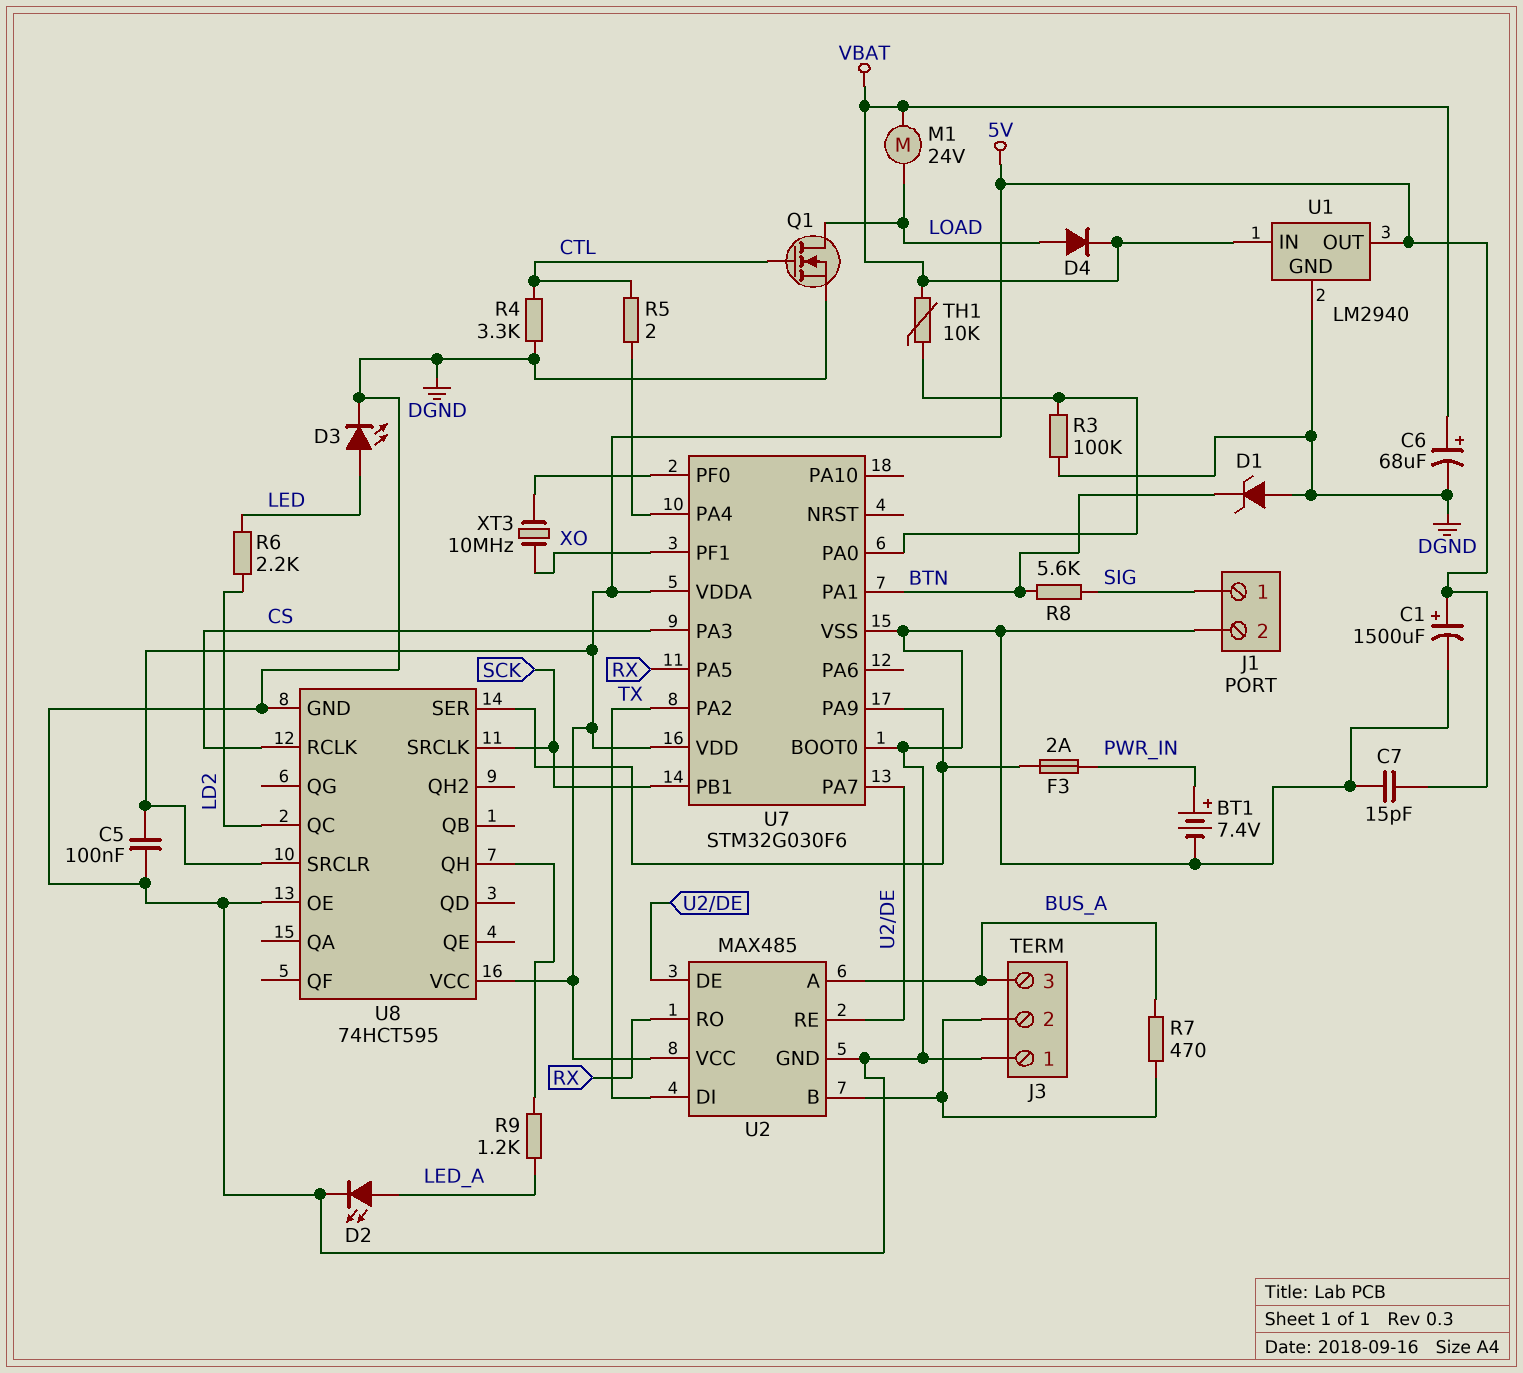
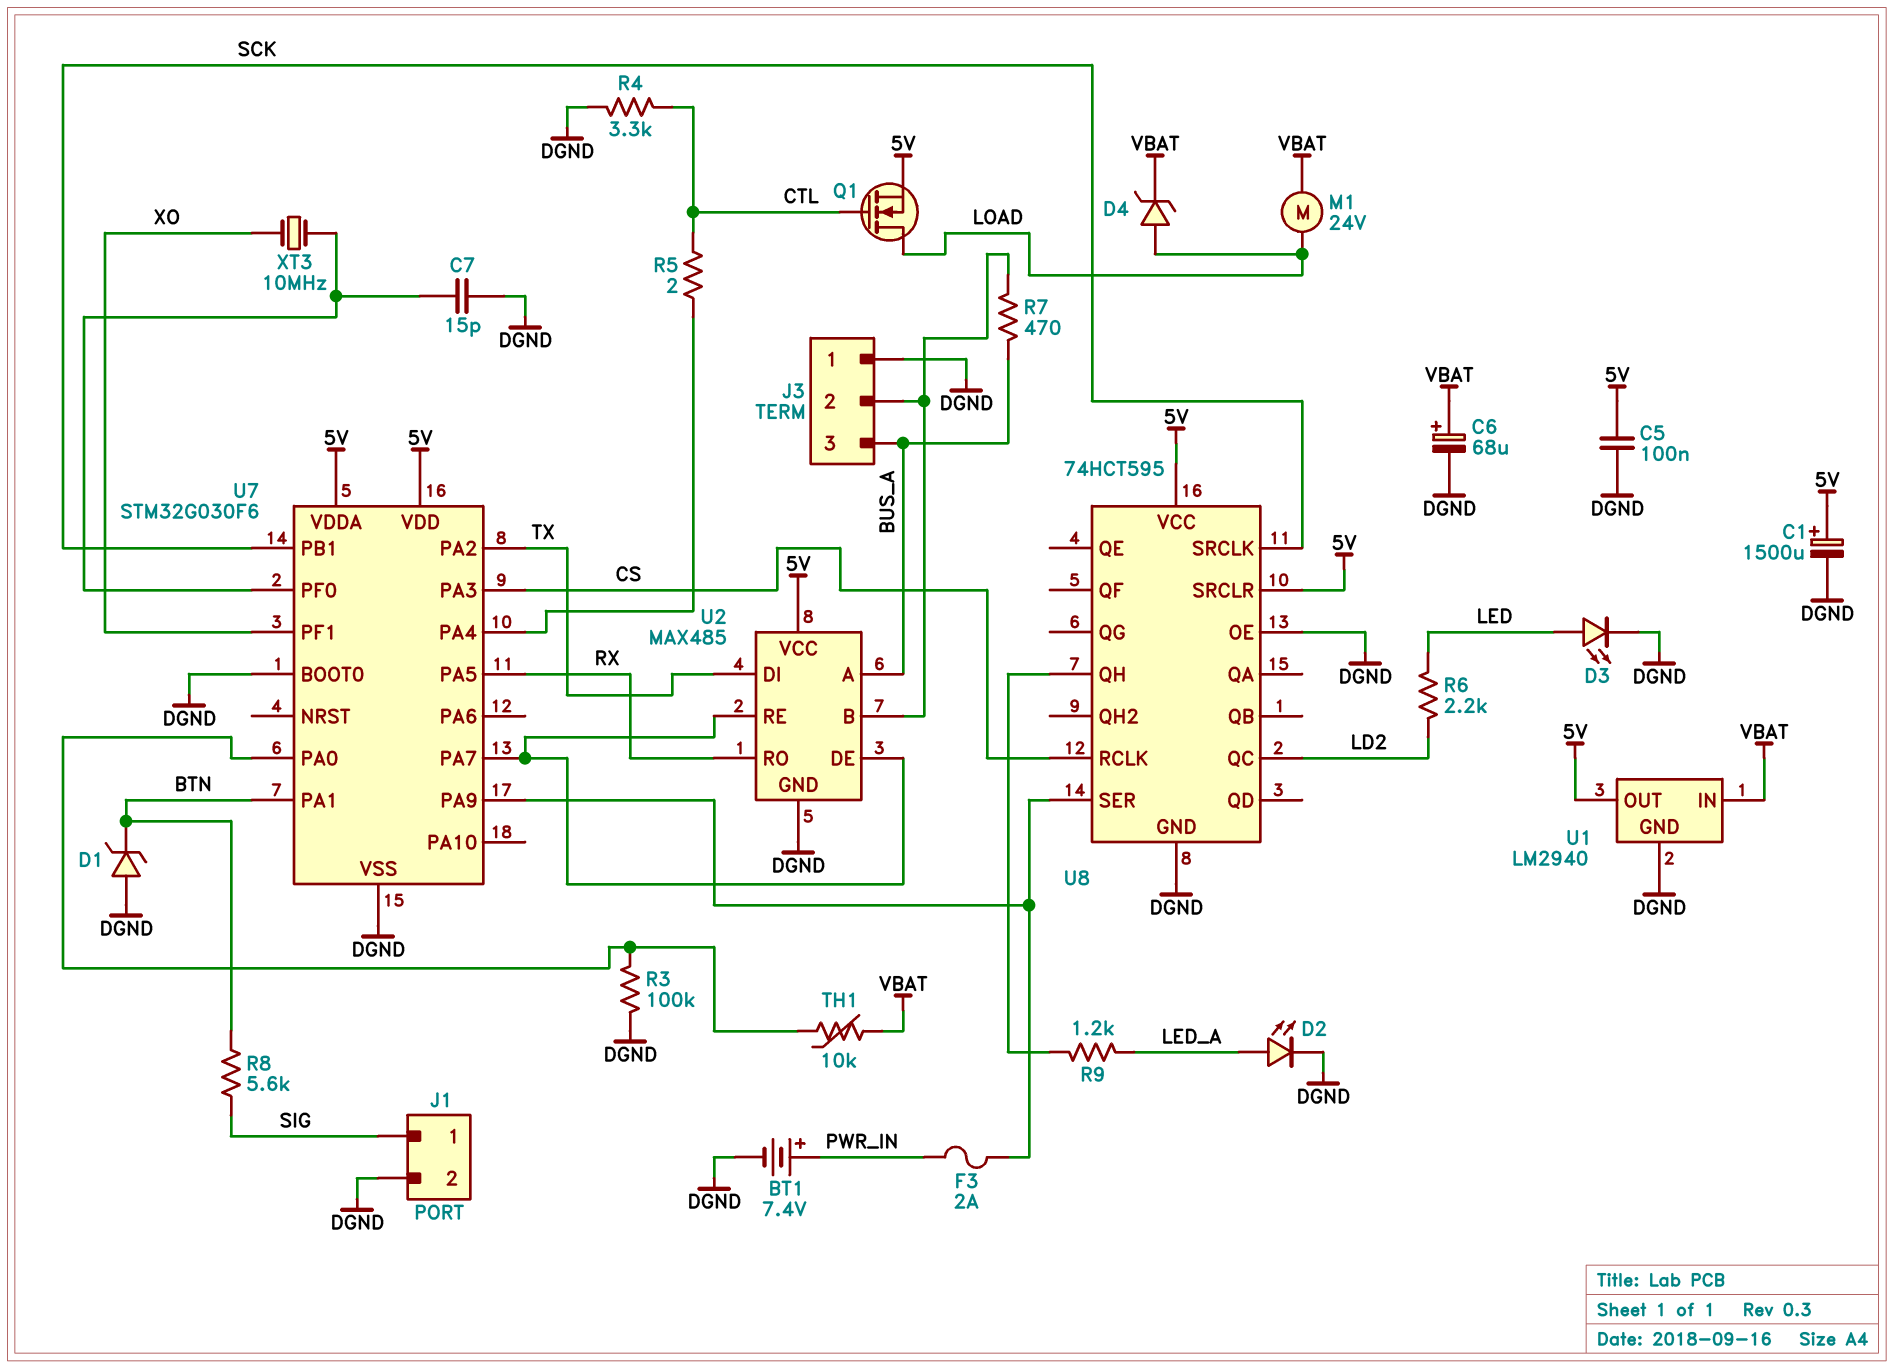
C7: 15pF (5V, DGND) -> 15pF (DGND, U7/PF0)
D4: diode (A LOAD, K VBAT) -> zener (A LOAD, K VBAT)
Q1: NMOS (G CTL, D LOAD, S DGND) -> NMOS (G CTL, D LOAD, S 5V)

